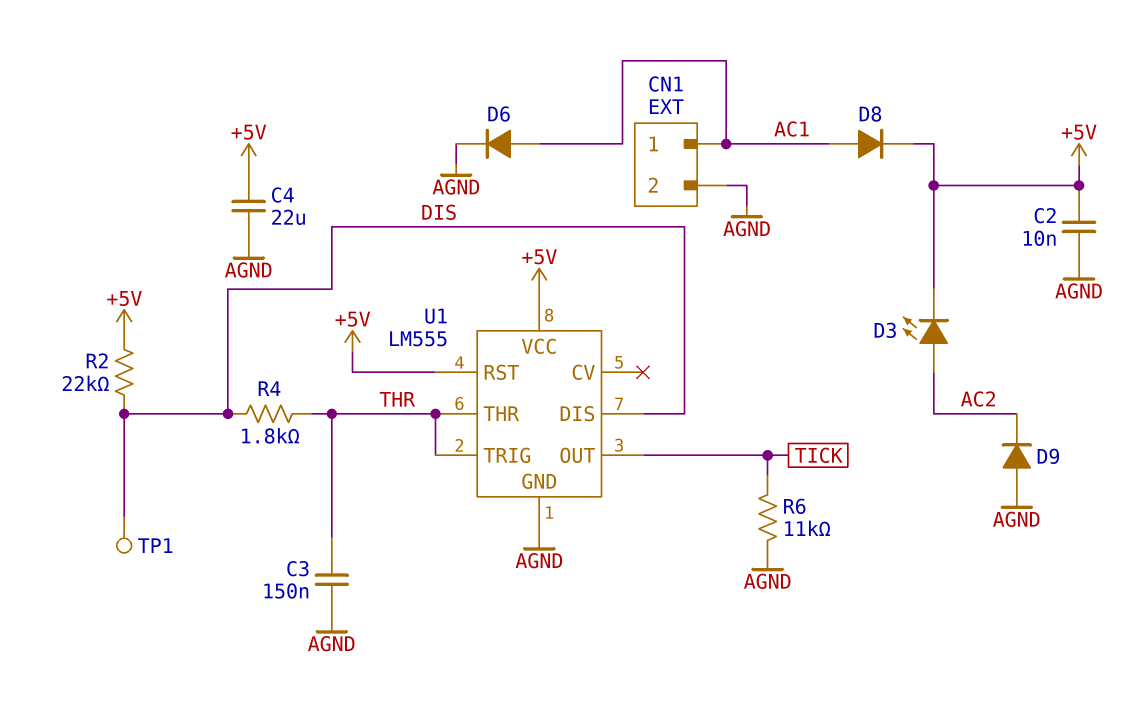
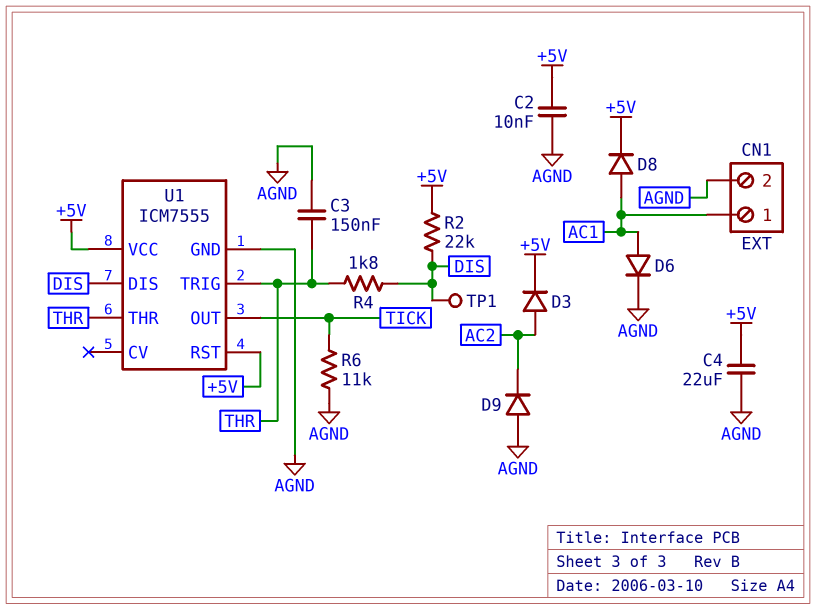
D3: LED (A AC2, K +5V) -> diode (A AC2, K +5V)
U1: LM555 -> ICM7555

